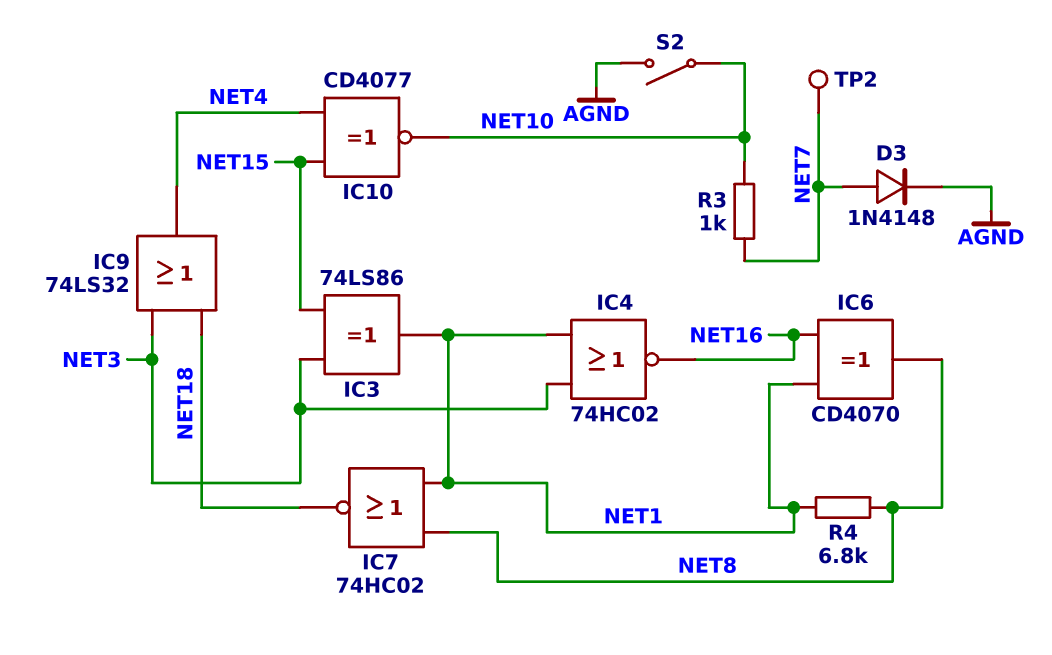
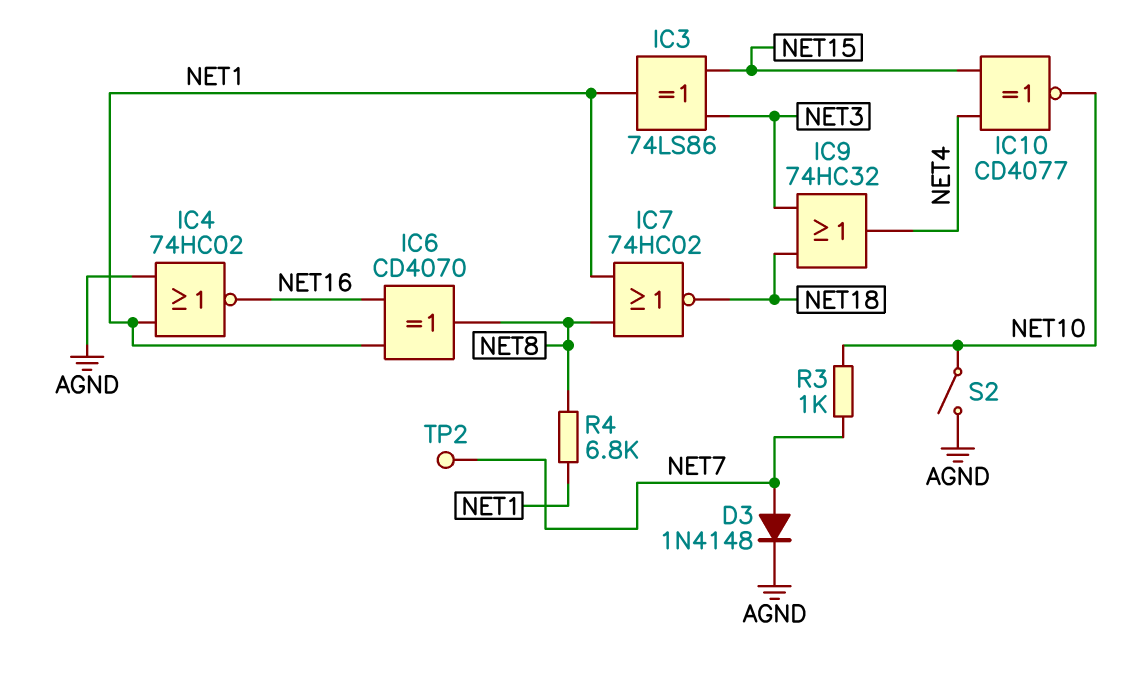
IC4: NOR 74HC02 (in NET1, in NET3, out NET16) -> NOR 74HC02 (in AGND, in NET1, out NET16)
IC9: OR 74LS32 (in NET3, in NET18, out NET4) -> OR 74HC32 (in NET3, in NET18, out NET4)

